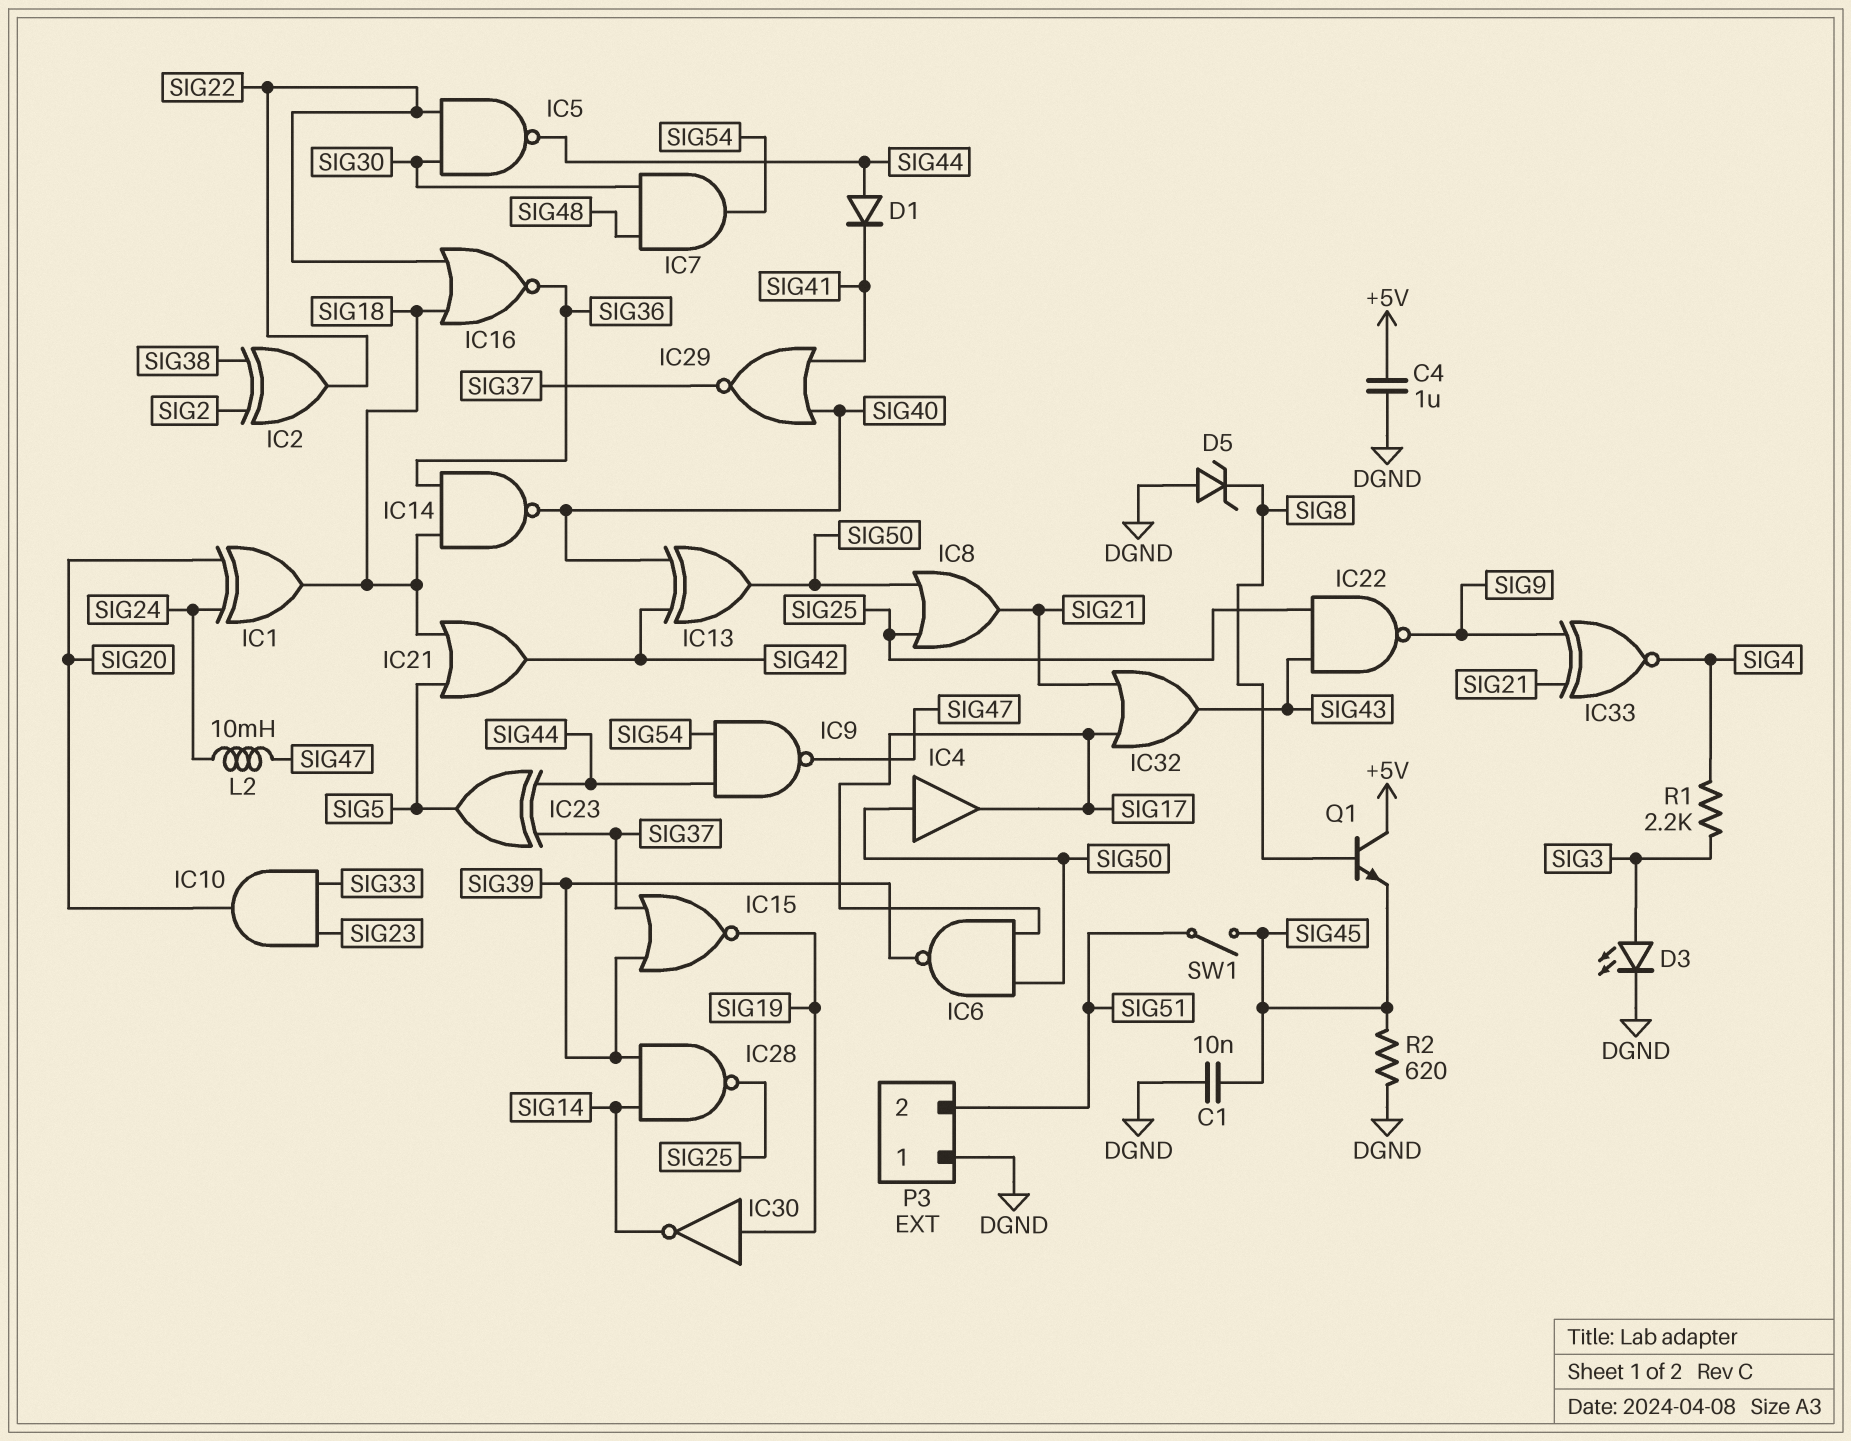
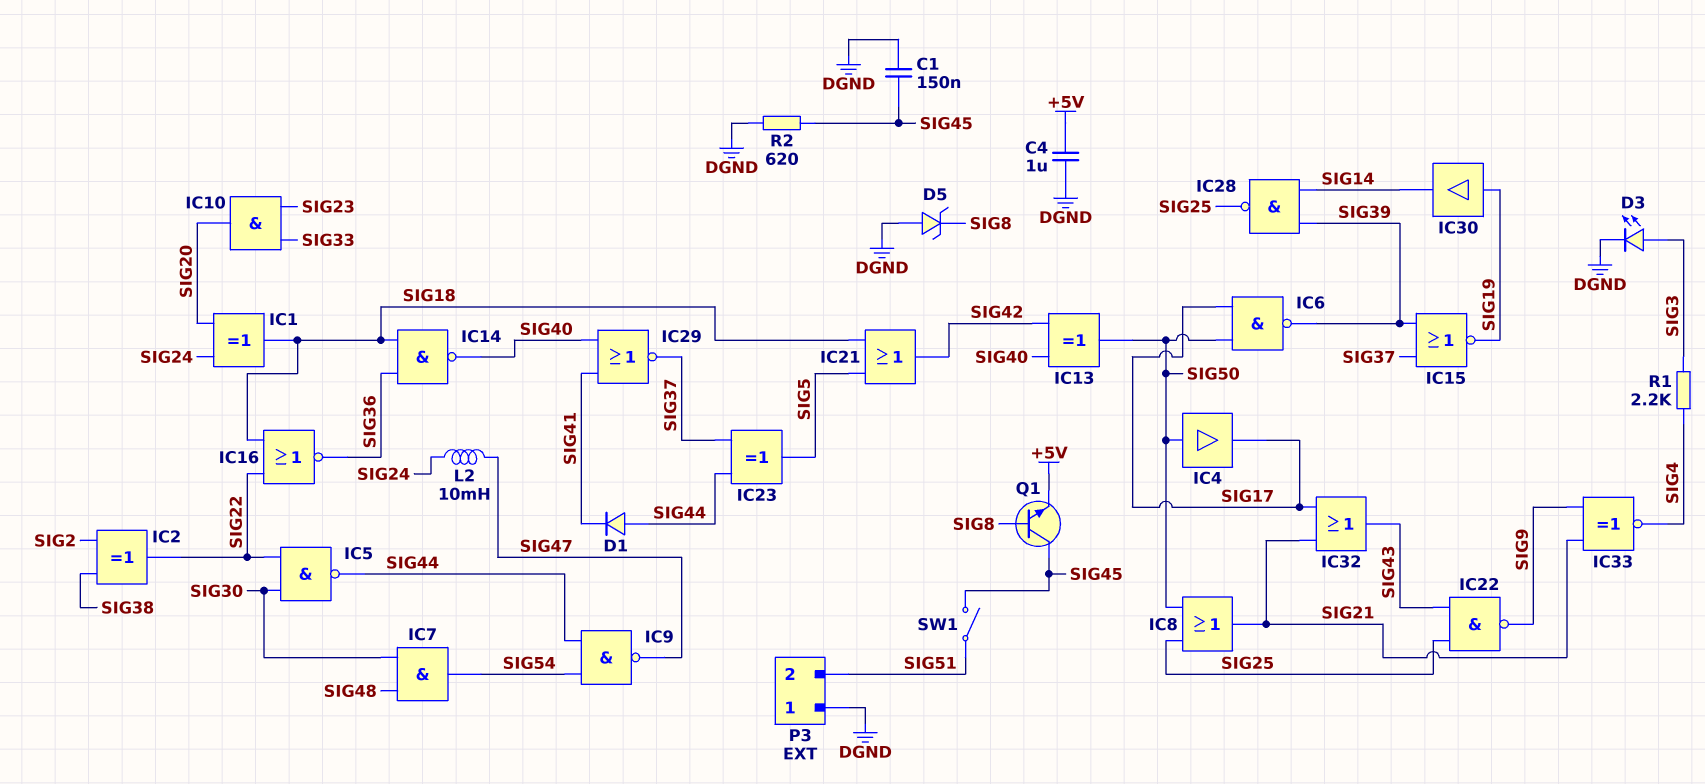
C1: 10nF (DGND, SIG45) -> 150nF (DGND, SIG45)
IC30: NOT (in SIG19, out SIG14) -> buffer (in SIG19, out SIG14)
Q1: NPN (B SIG8, C +5V, E SIG45) -> NPN (B SIG8, C SIG45, E +5V)

